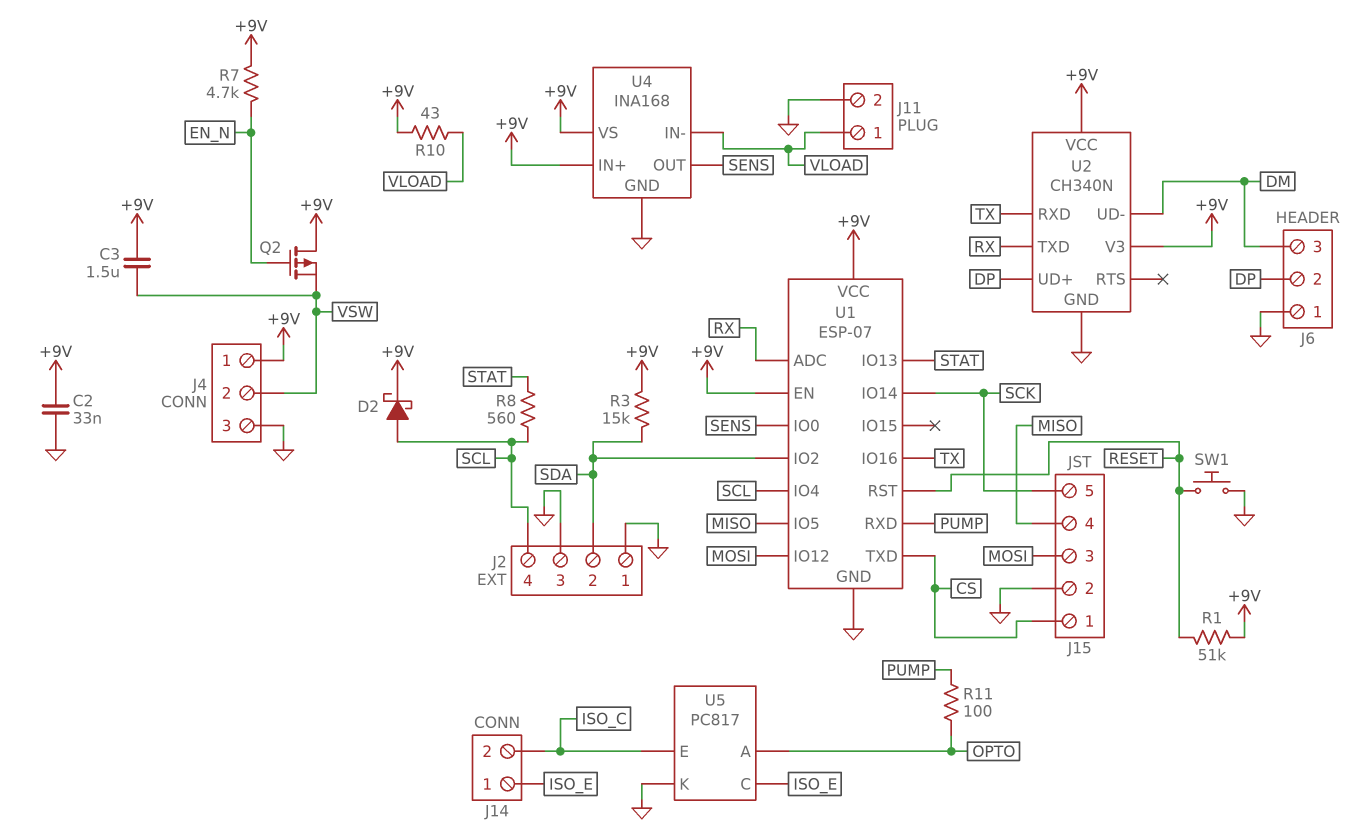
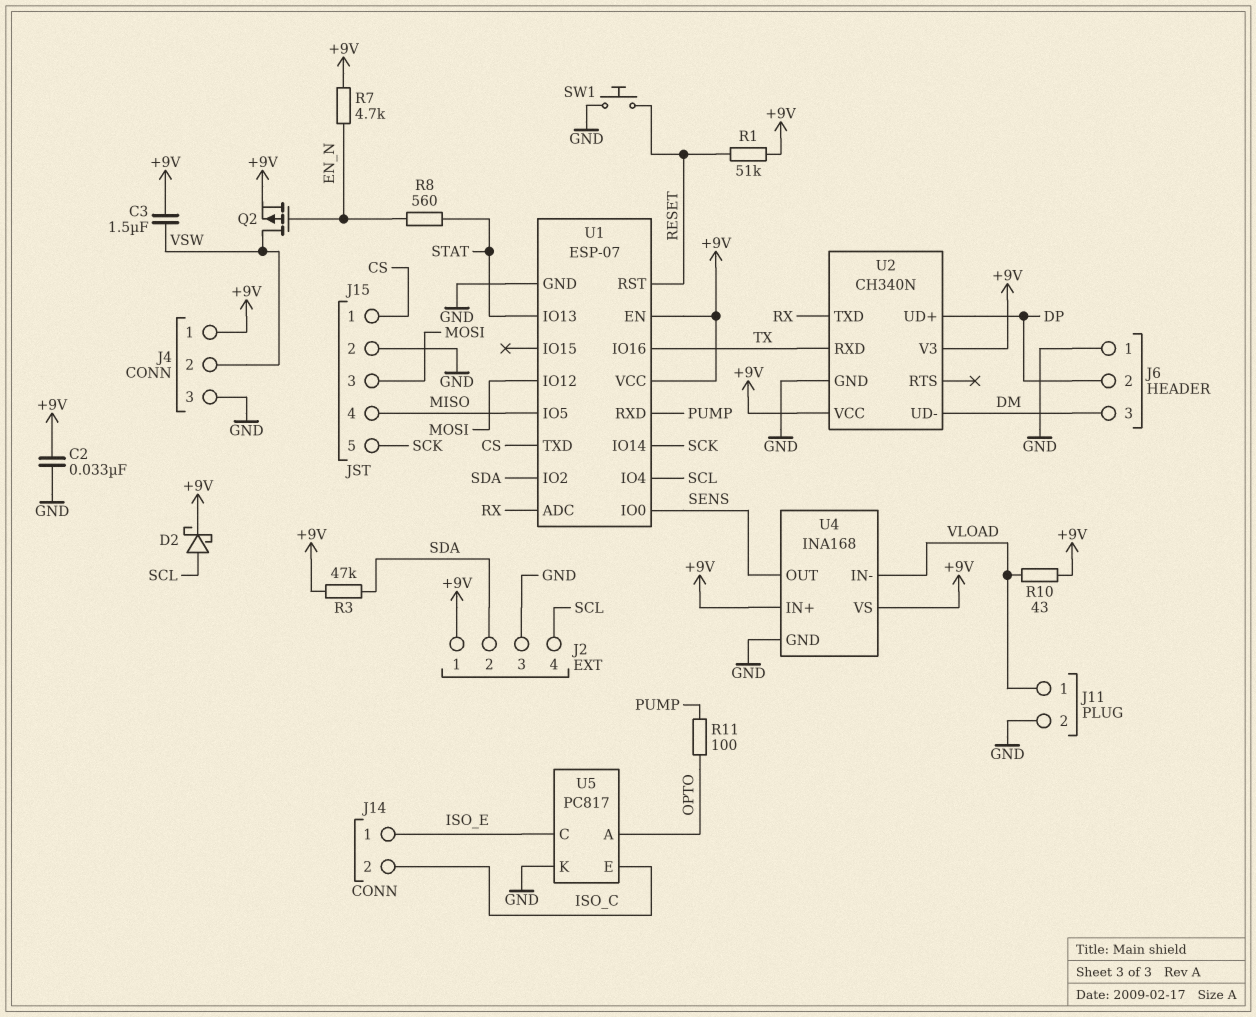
J2 pin 1: GND -> +9V
Q2: PMOS (G EN_N, D +9V, S VSW) -> PMOS (G EN_N, D VSW, S +9V)
R3: 15k (+9V, SDA) -> 47k (+9V, SDA)
R8: 560 (SCL, STAT) -> 560 (EN_N, STAT)

